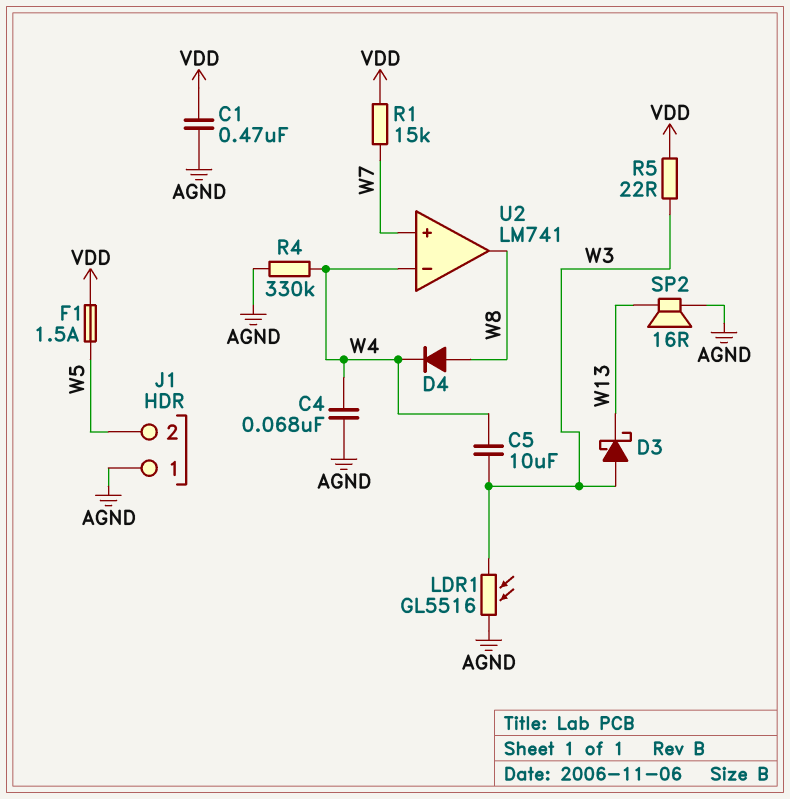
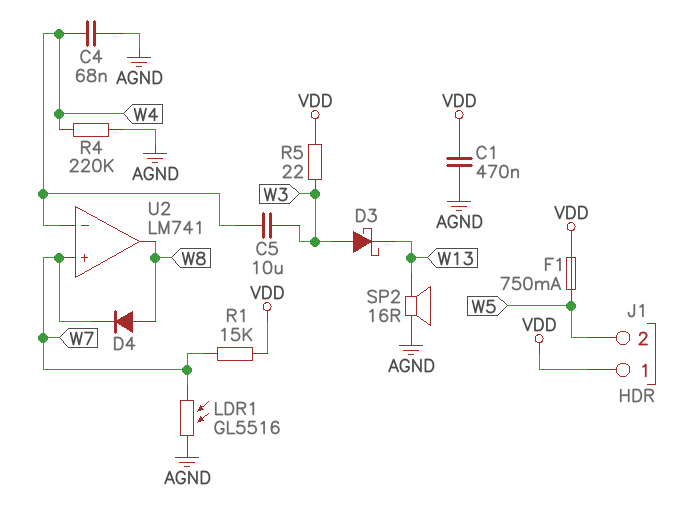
D4: diode (A W8, K W4) -> diode (A W8, K W7)
F1: 1.5A (VDD, W5) -> 750mA (VDD, W5)
J1 pin 1: AGND -> VDD
LDR1: GL5516 (AGND, W3) -> GL5516 (AGND, W7)
R4: 330k (AGND, W4) -> 220k (AGND, W4)

